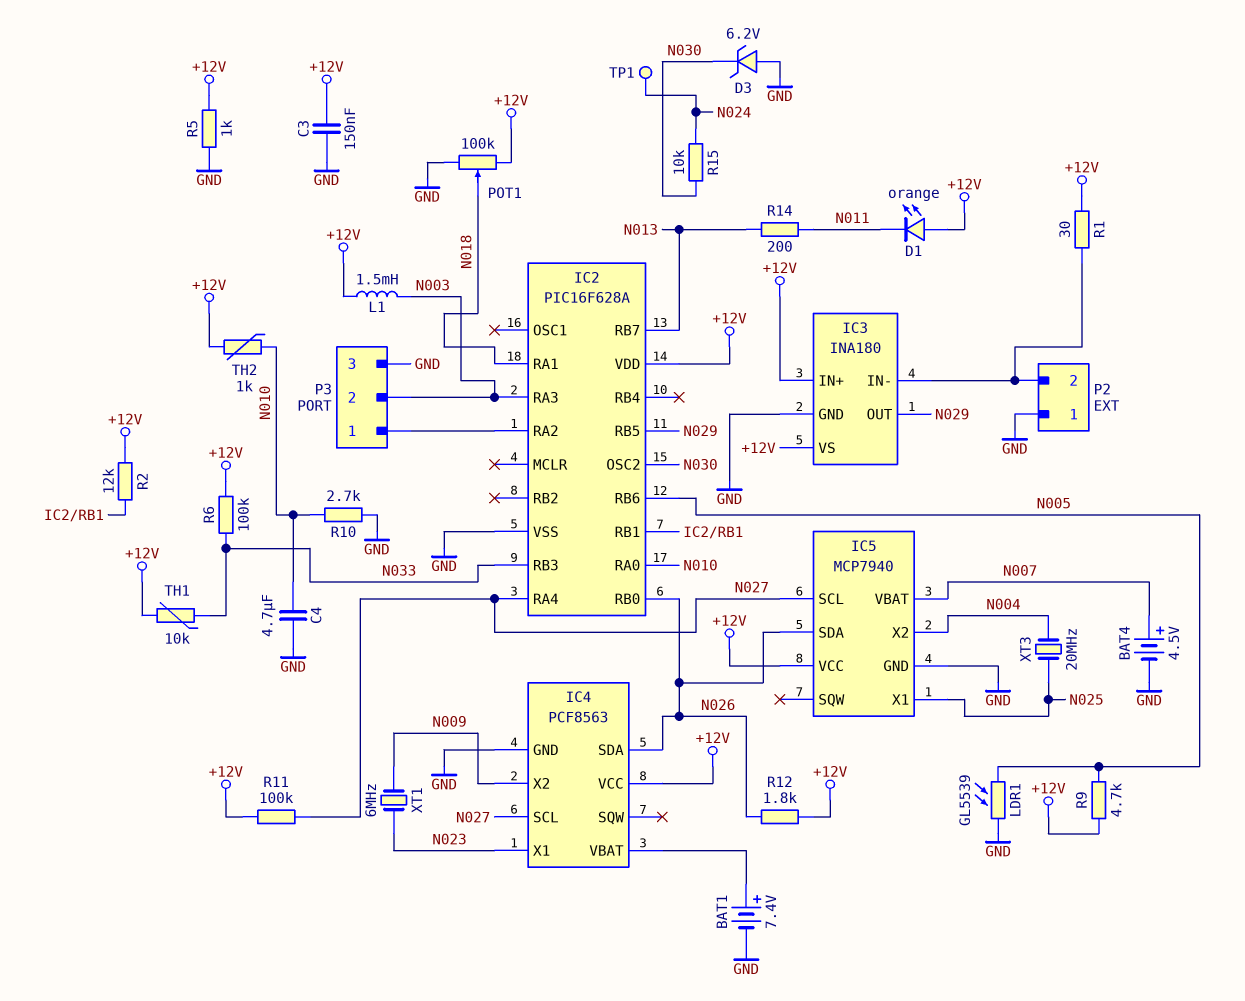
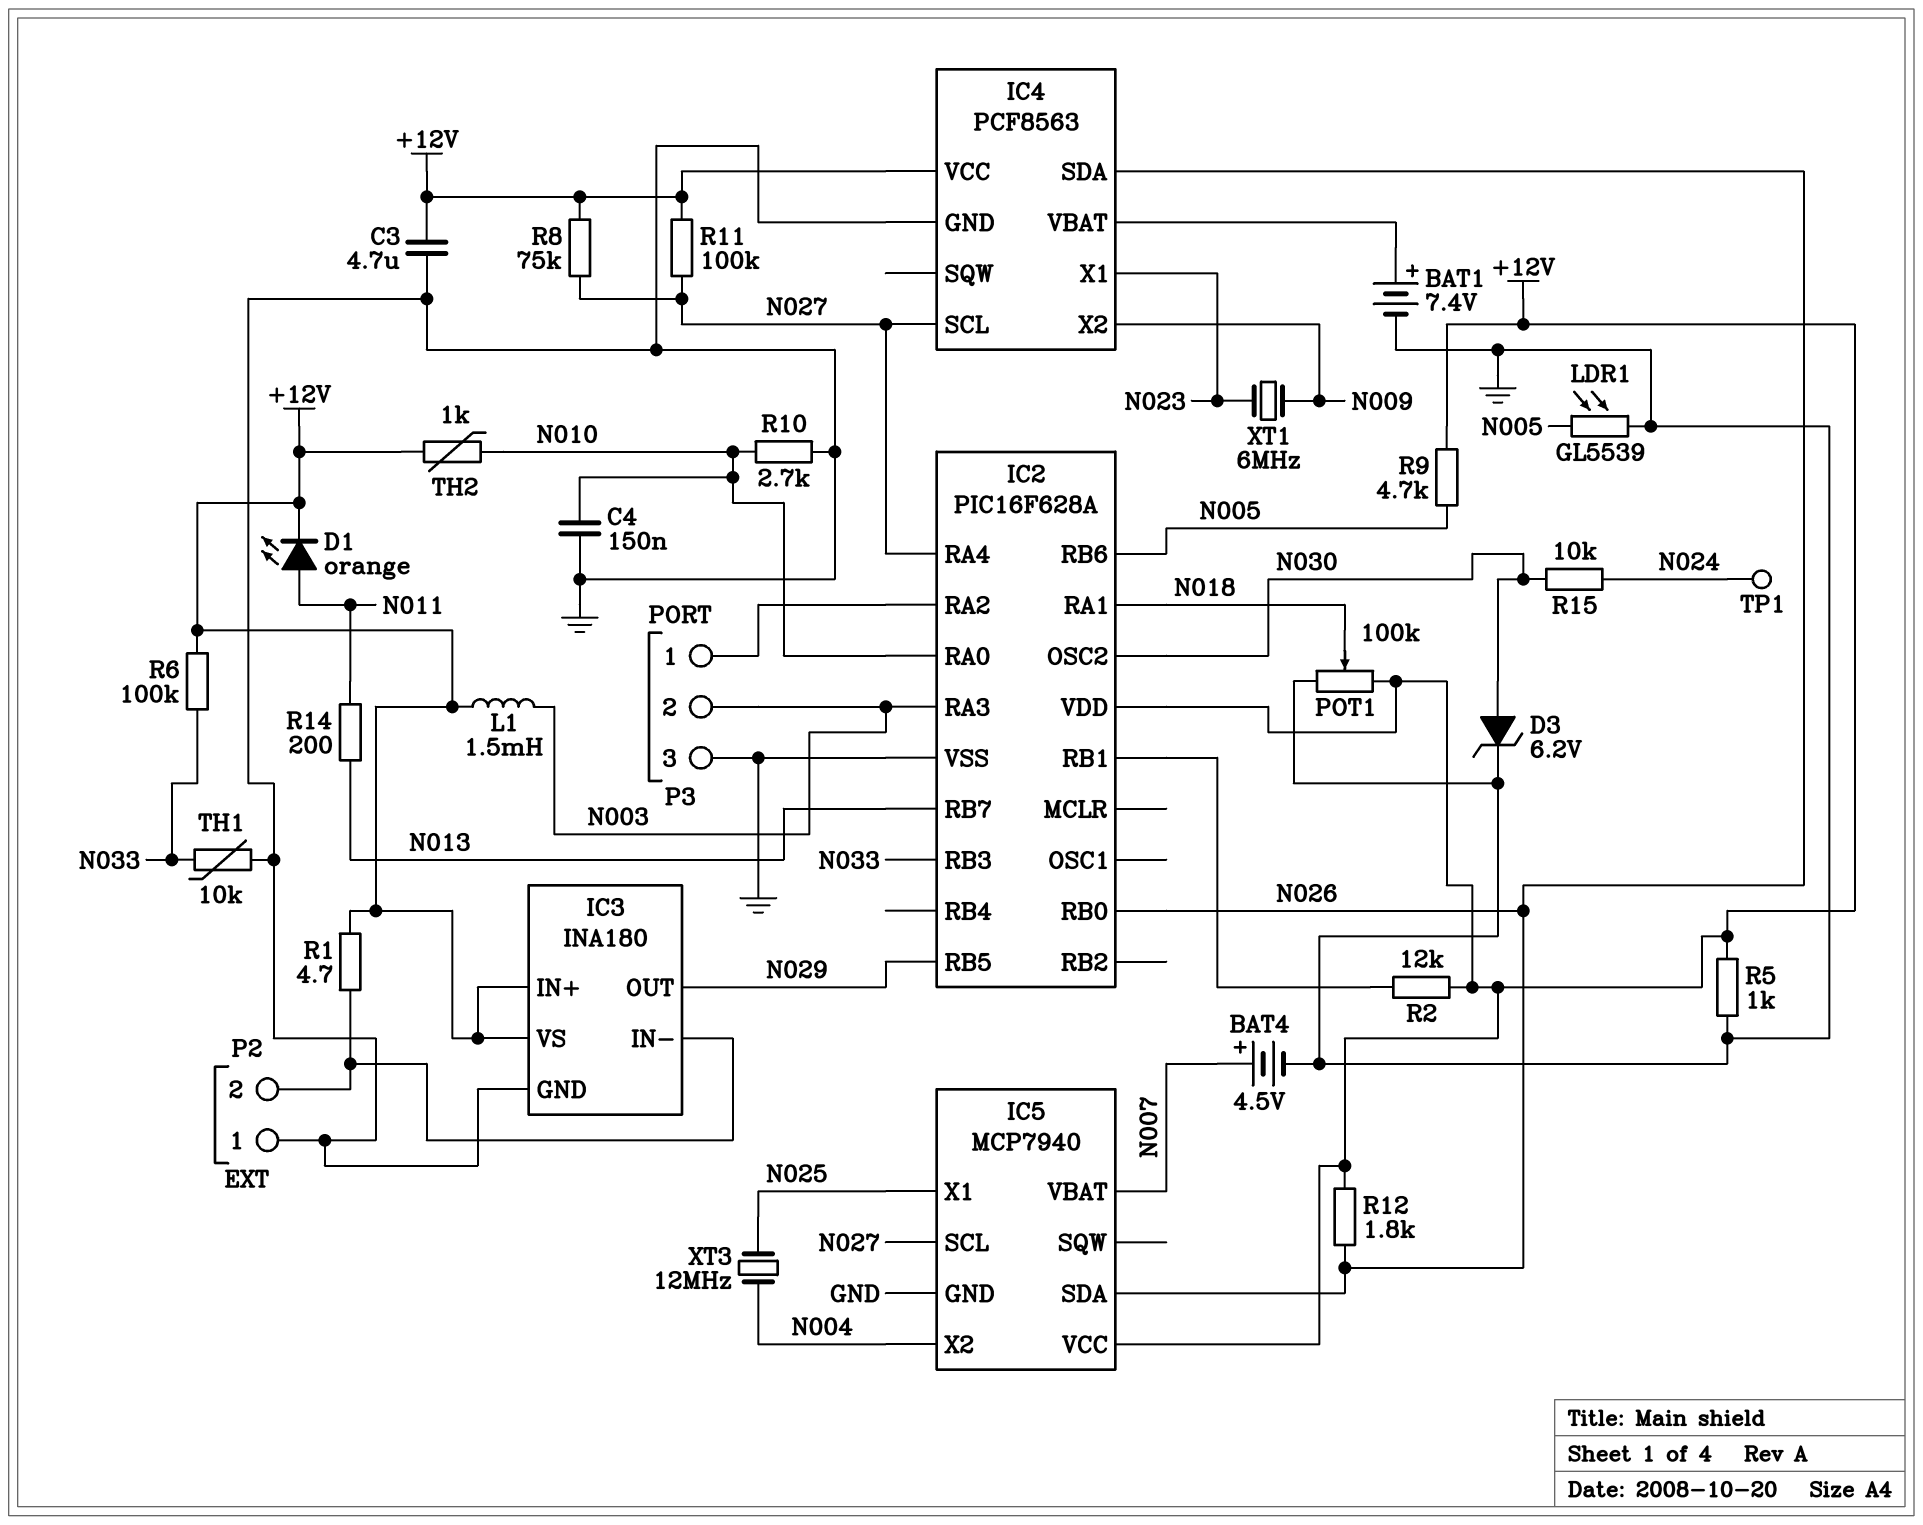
C3: 150nF (+12V, GND) -> 4.7uF (+12V, GND)
C4: 4.7uF (GND, N010) -> 150nF (GND, N010)
D1: LED orange (A +12V, K N011) -> LED orange (A N011, K +12V)
D3: zener 6.2V (A GND, K N030) -> zener 6.2V (A N030, K GND)
R1: 30 (+12V, IC3/IN-) -> 4.7 (+12V, IC3/IN-)
R8: none -> 75k (+12V, N027)
TH1: 10k (+12V, N033) -> 10k (GND, N033)
XT3: 20MHz (N004, N025) -> 12MHz (N004, N025)

